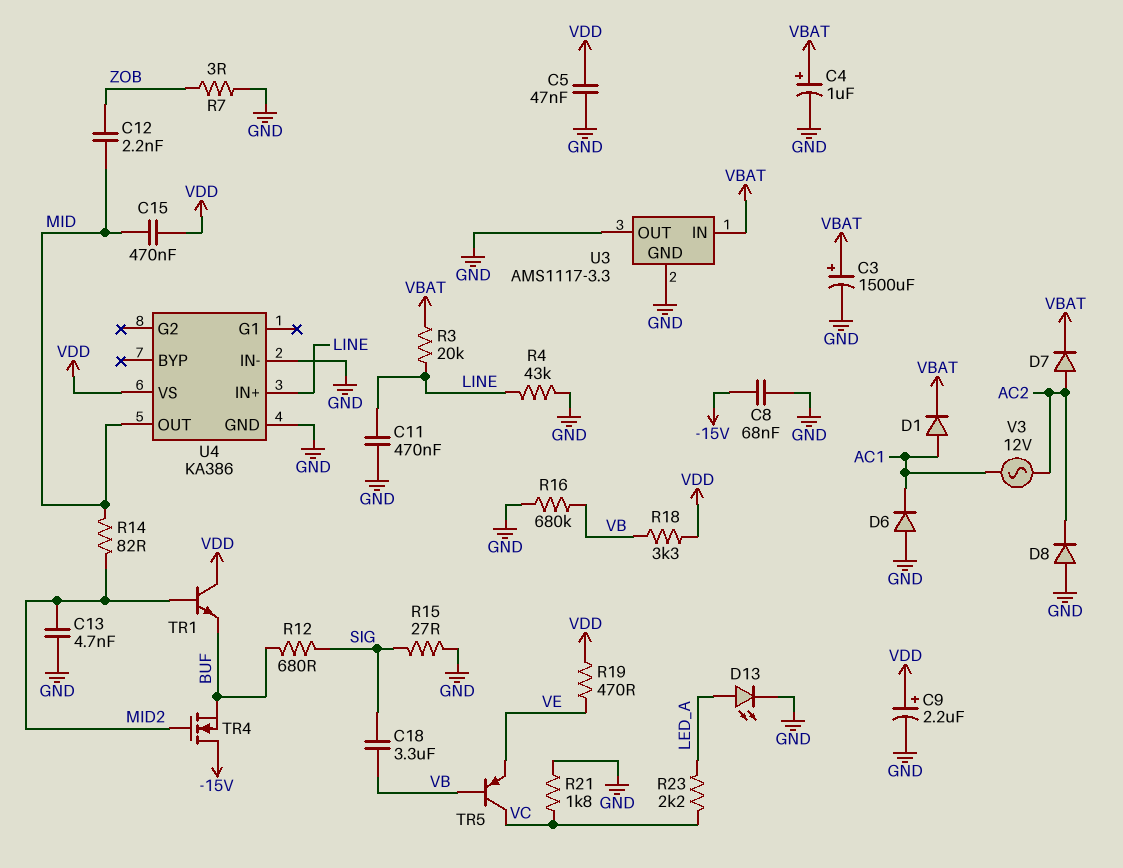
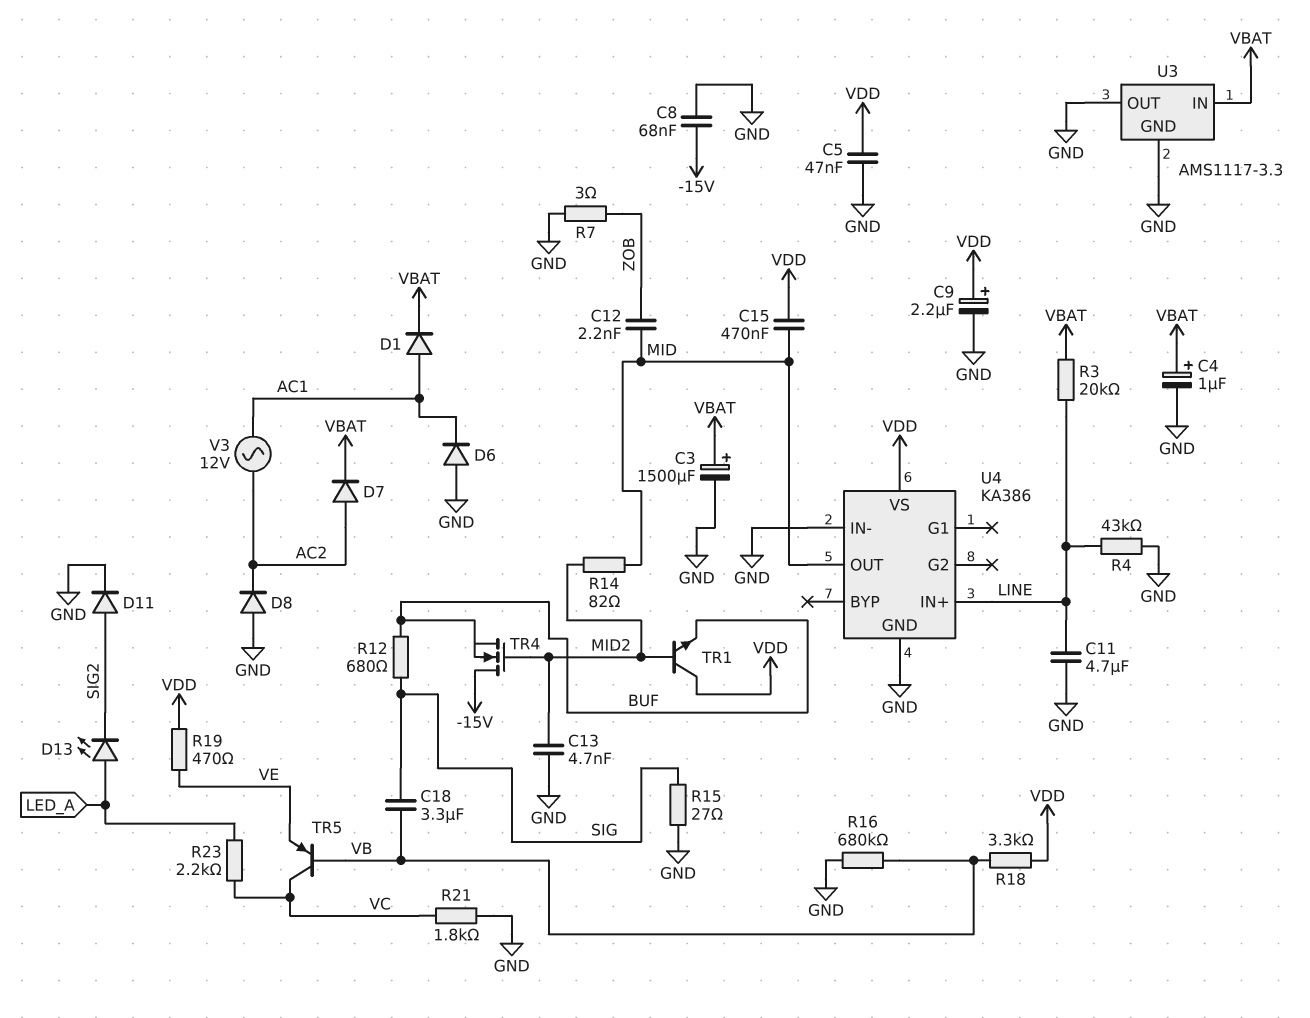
C11: 470nF (GND, LINE) -> 4.7uF (GND, LINE)
D11: none -> diode (A SIG2, K GND)
D13: LED (A LED_A, K GND) -> LED (A LED_A, K SIG2)

